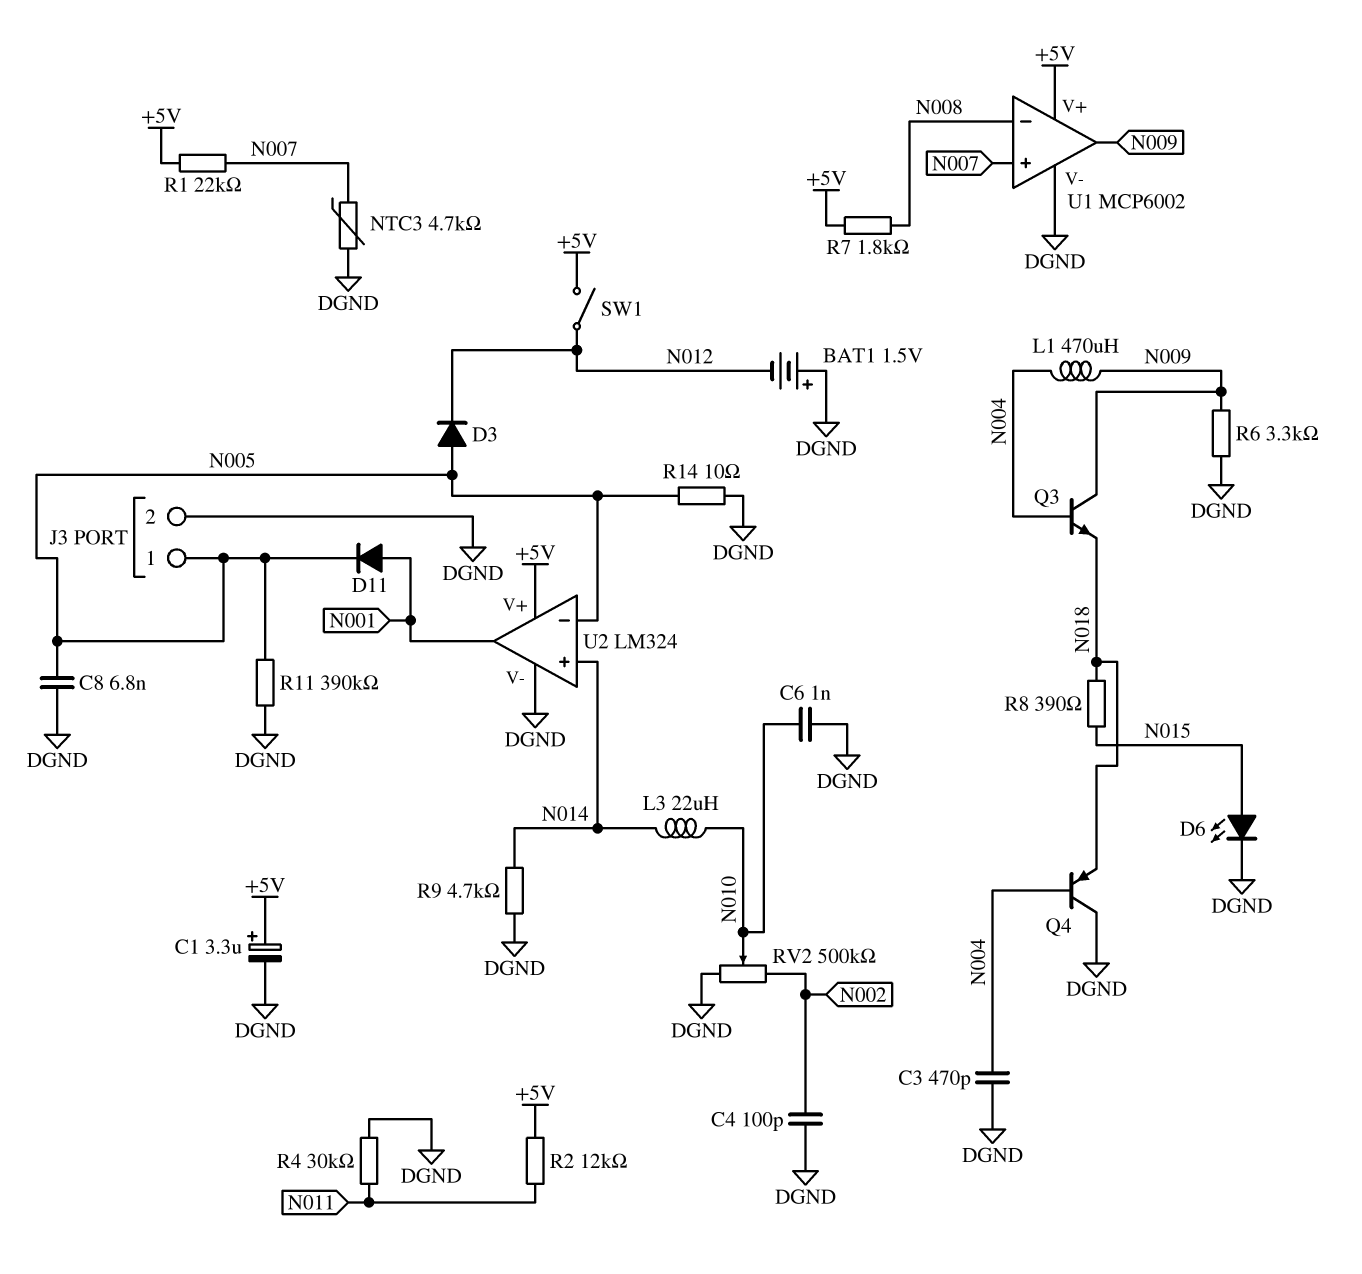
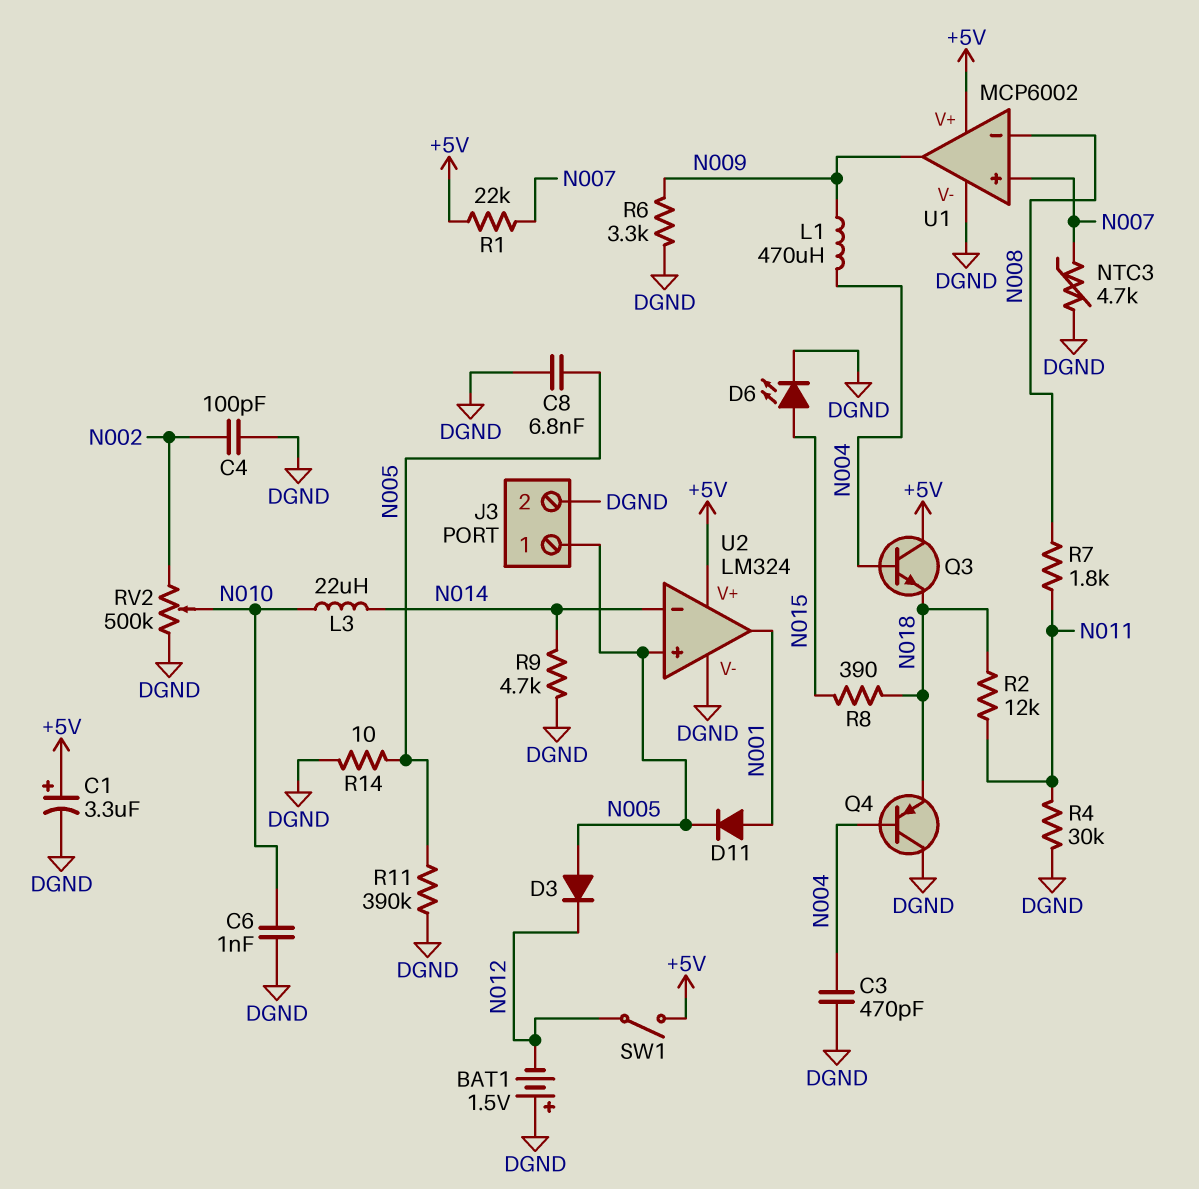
Q3: NPN (B N004, C N009, E N018) -> NPN (B N004, C +5V, E N018)
R2: 12k (+5V, N011) -> 12k (N011, N018)
R7: 1.8k (+5V, N008) -> 1.8k (N008, N011)
U2 pin in+: N014 -> N005
U2 pin in-: N005 -> N014

